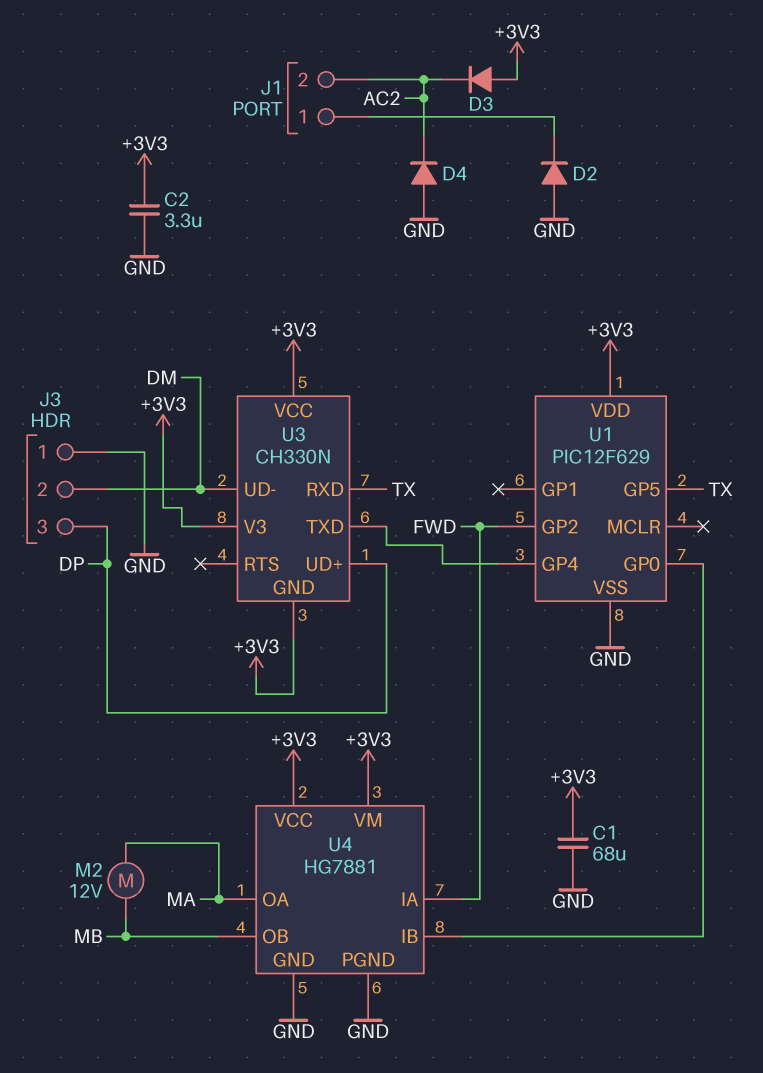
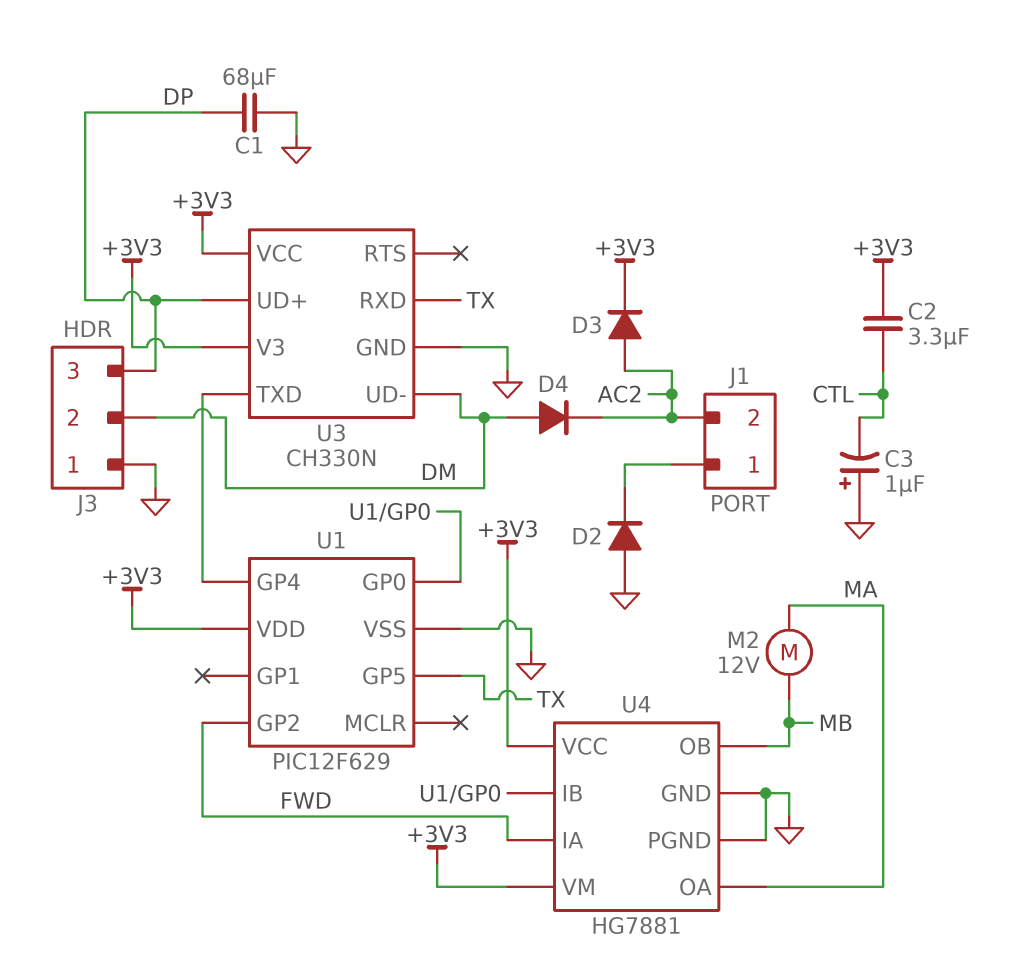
C1: 68uF (+3V3, GND) -> 68uF (DP, GND)
C2: 3.3uF (+3V3, GND) -> 3.3uF (+3V3, CTL)
C3: none -> 1uF (plus GND, minus CTL)
D3: diode (A +3V3, K AC2) -> diode (A AC2, K +3V3)
D4: diode (A GND, K AC2) -> diode (A DM, K AC2)
U3 pin GND: +3V3 -> GND

